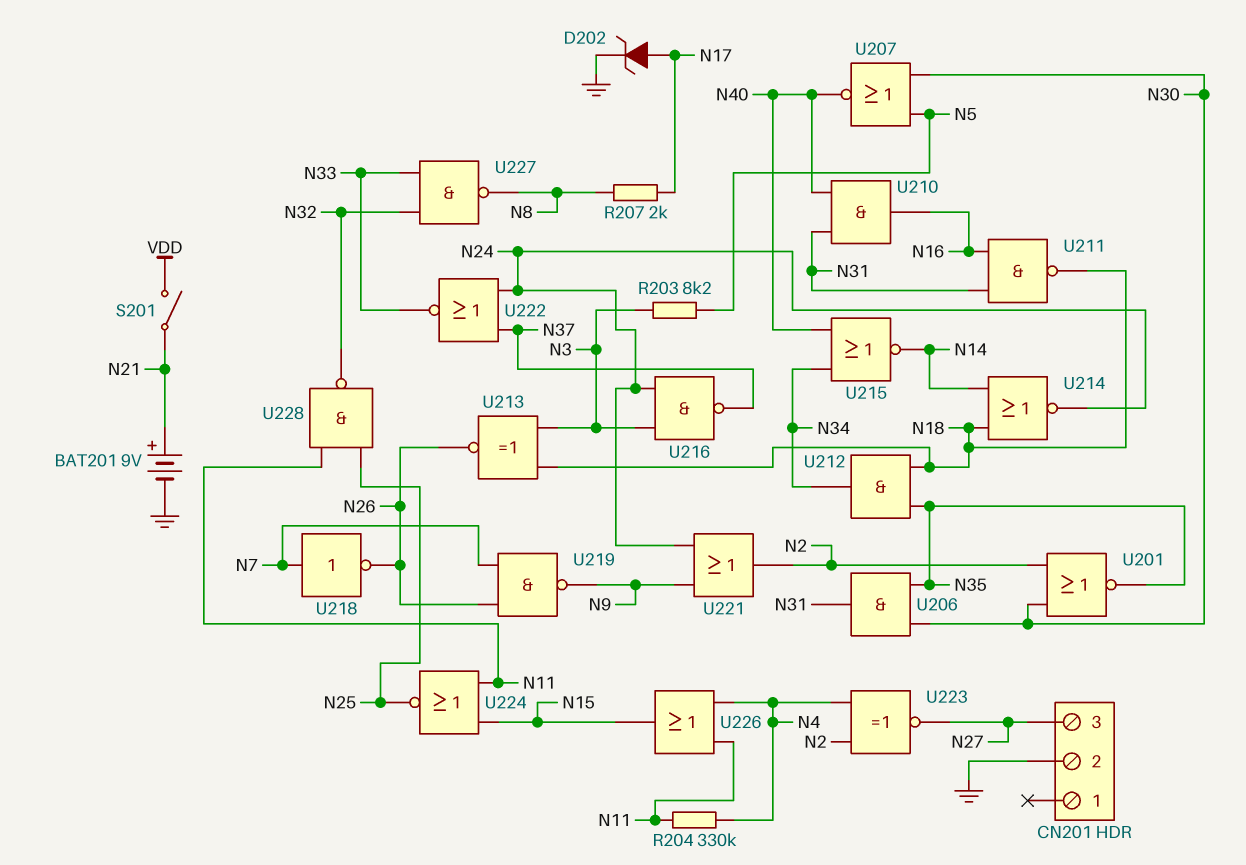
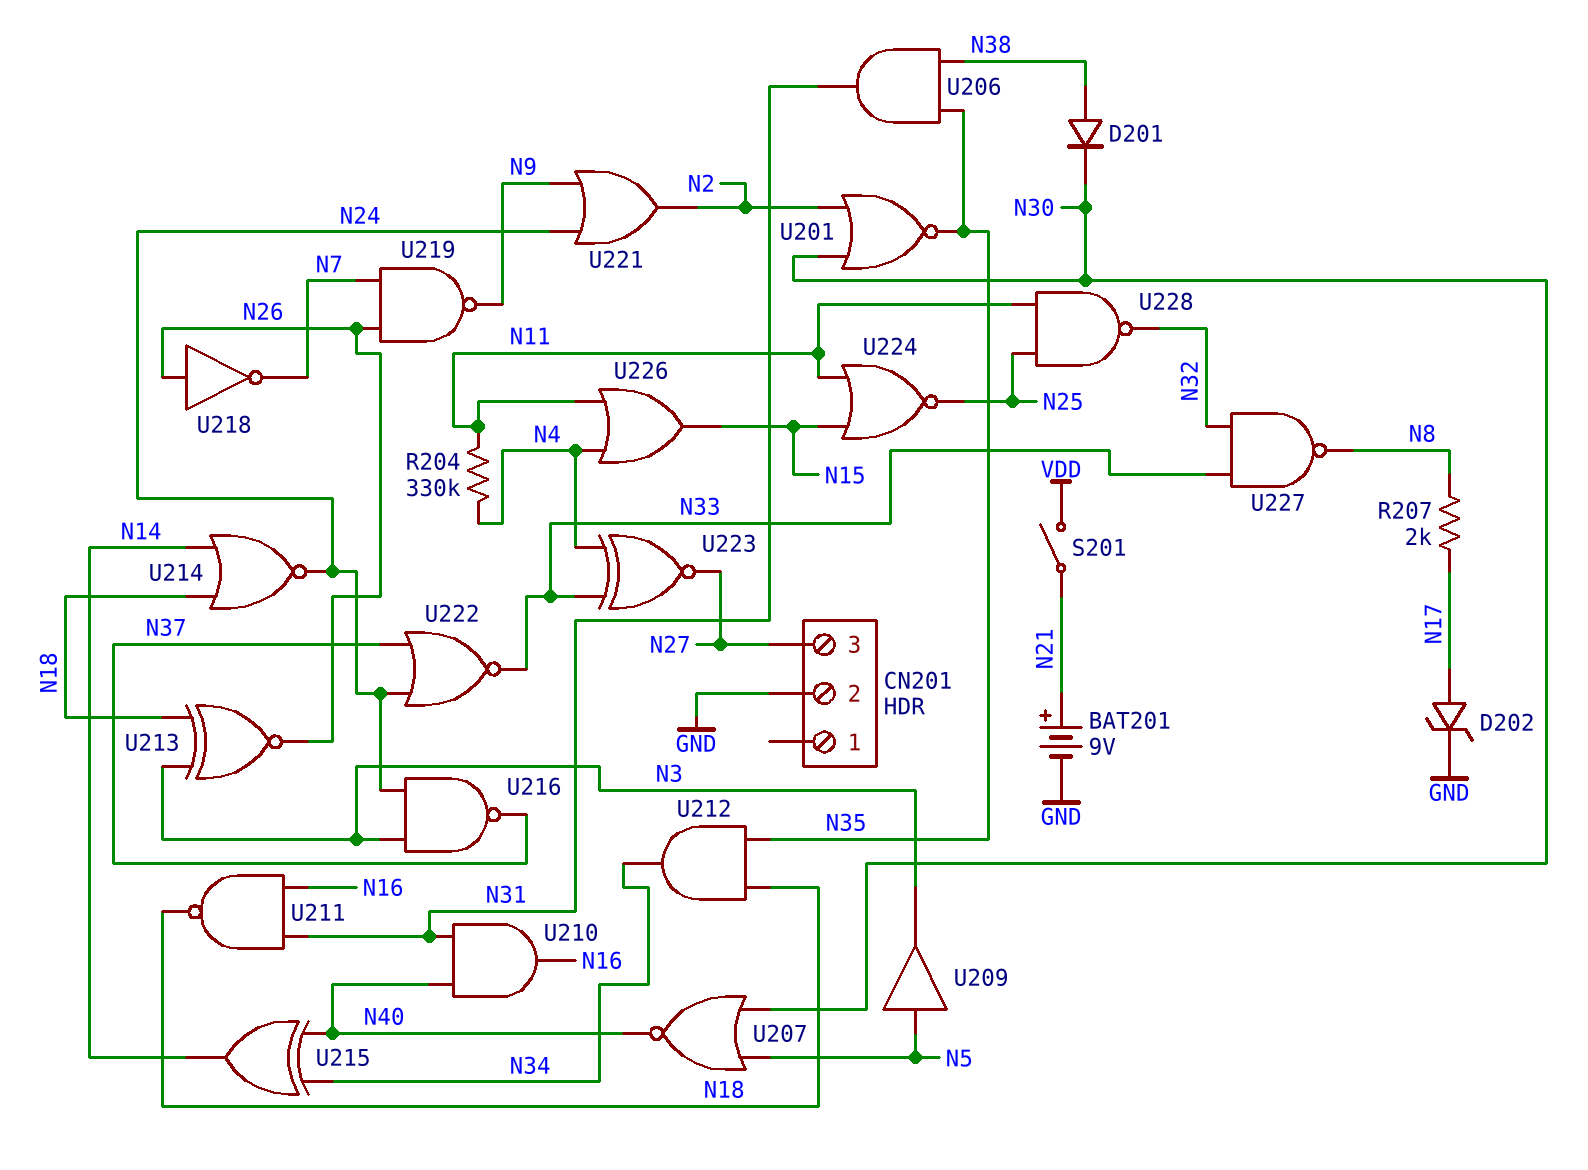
D201: none -> diode (A N38, K N30)
R203: 8.2k (N3, N5) -> none
U206: AND (in N30, in N35, out N31) -> AND (in N35, in N38, out N31)
U209: none -> buffer (in N5, out N3)
U215: NOR (in N34, in N40, out N14) -> XOR (in N34, in N40, out N14)
U218: NOT (in N7, out N26) -> NOT (in N26, out N7)
U223: XNOR (in N2, in N4, out N27) -> XNOR (in N4, in N33, out N27)

